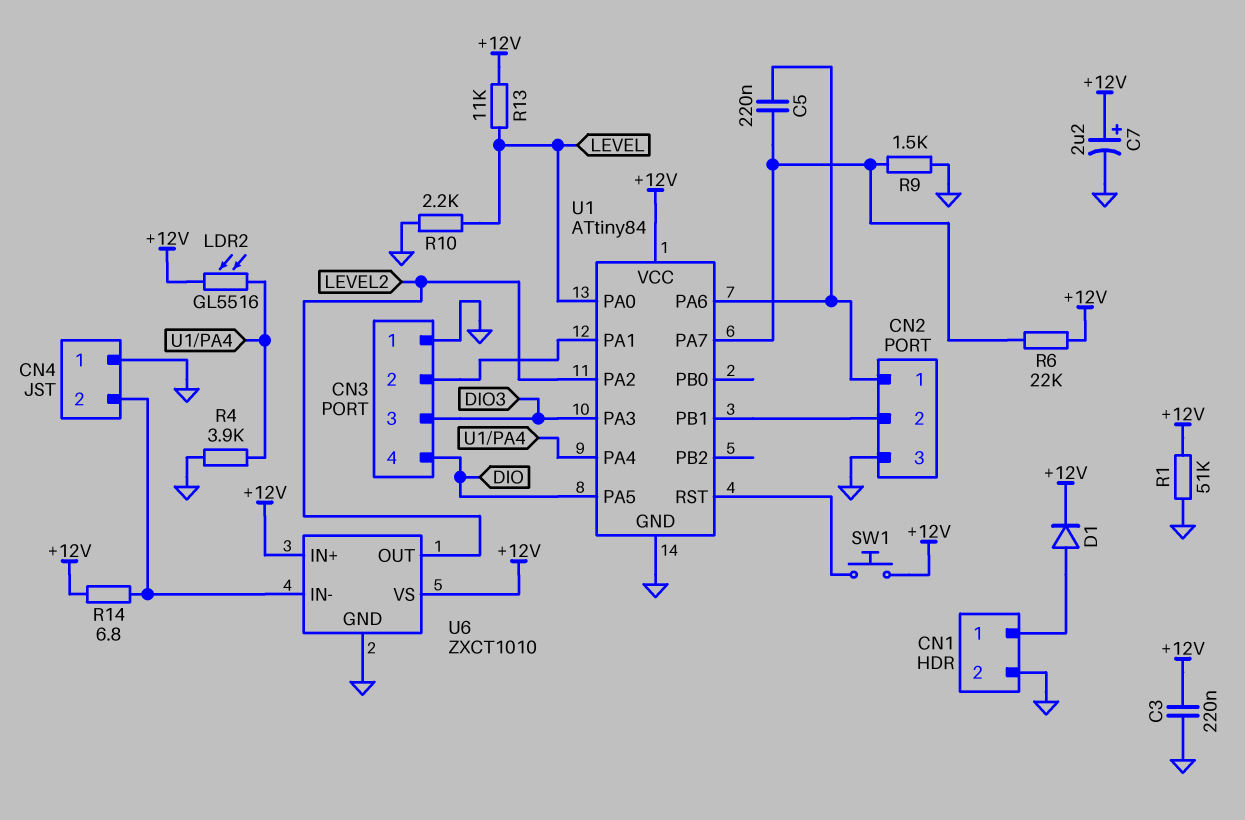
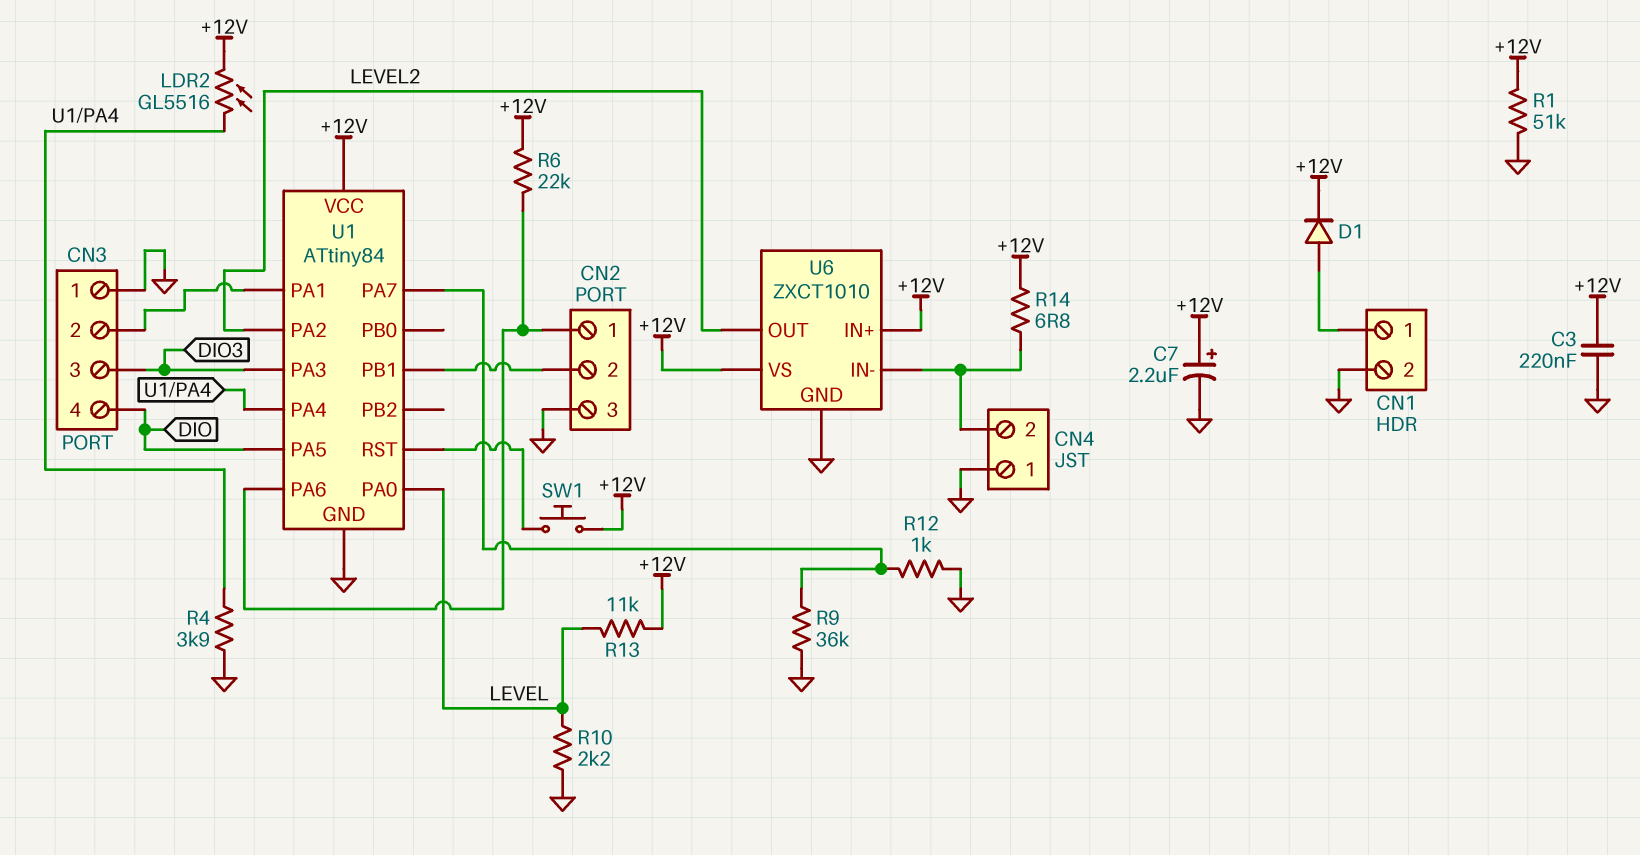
C5: 220nF (CN2/1, U1/PA7) -> none
R6: 22k (+12V, U1/PA7) -> 22k (+12V, CN2/1)
R9: 1.5k (GND, U1/PA7) -> 36k (GND, U1/PA7)
R12: none -> 1k (GND, U1/PA7)

